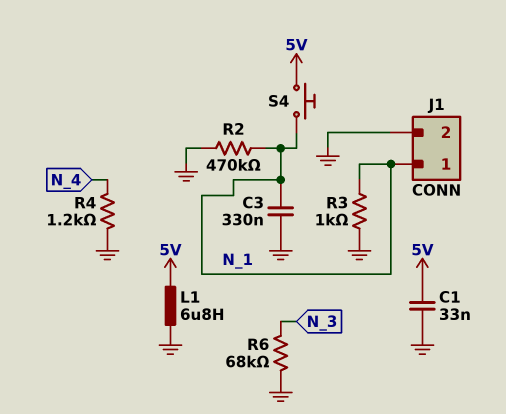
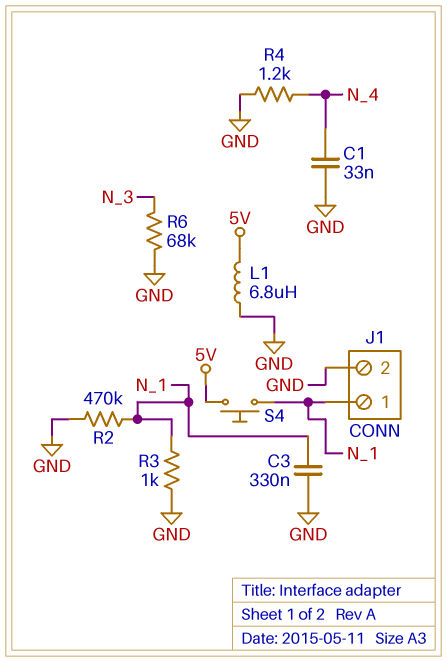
C1: 33nF (5V, GND) -> 33nF (GND, N_4)

